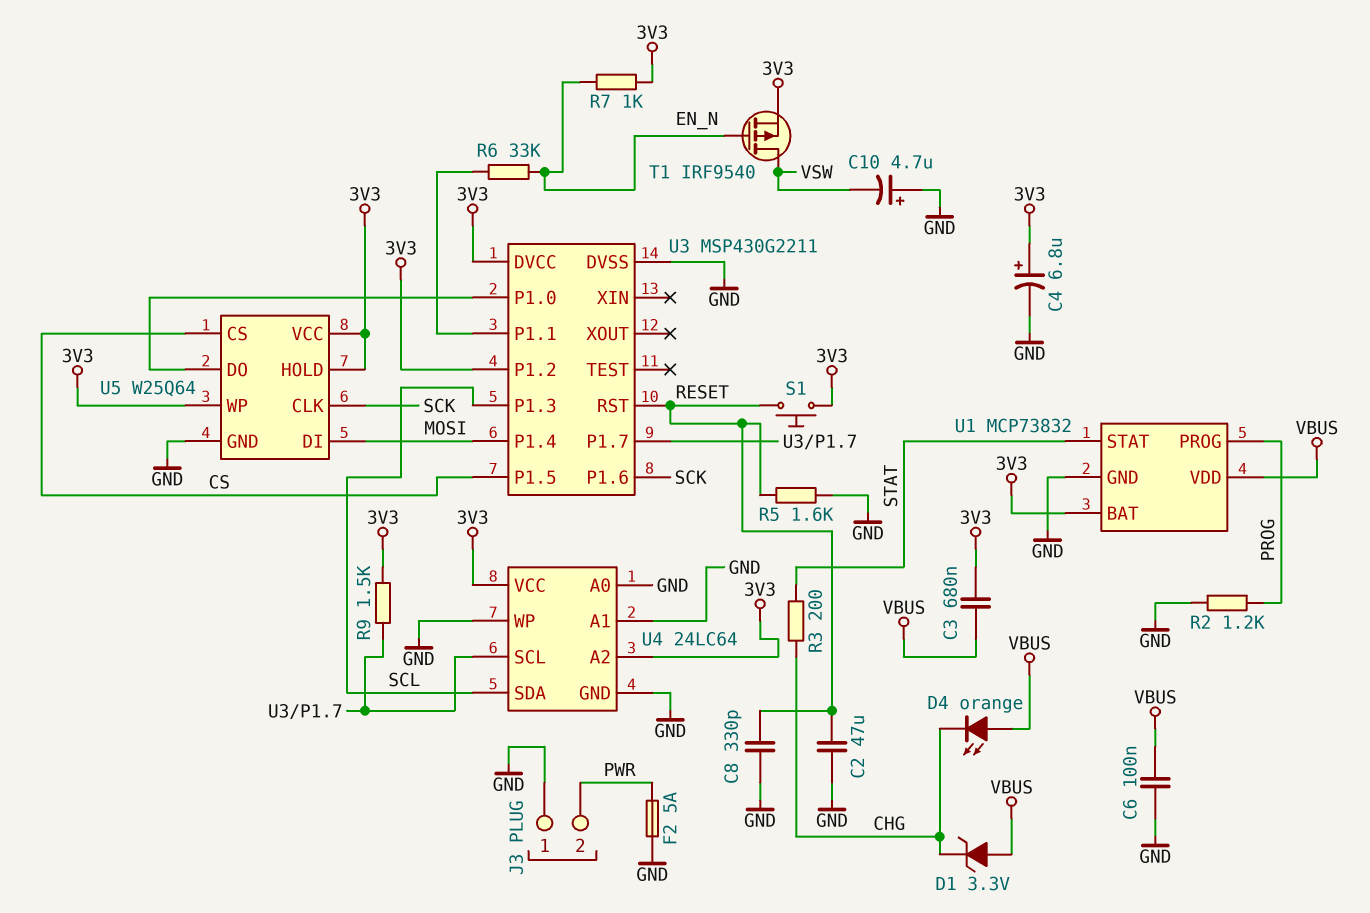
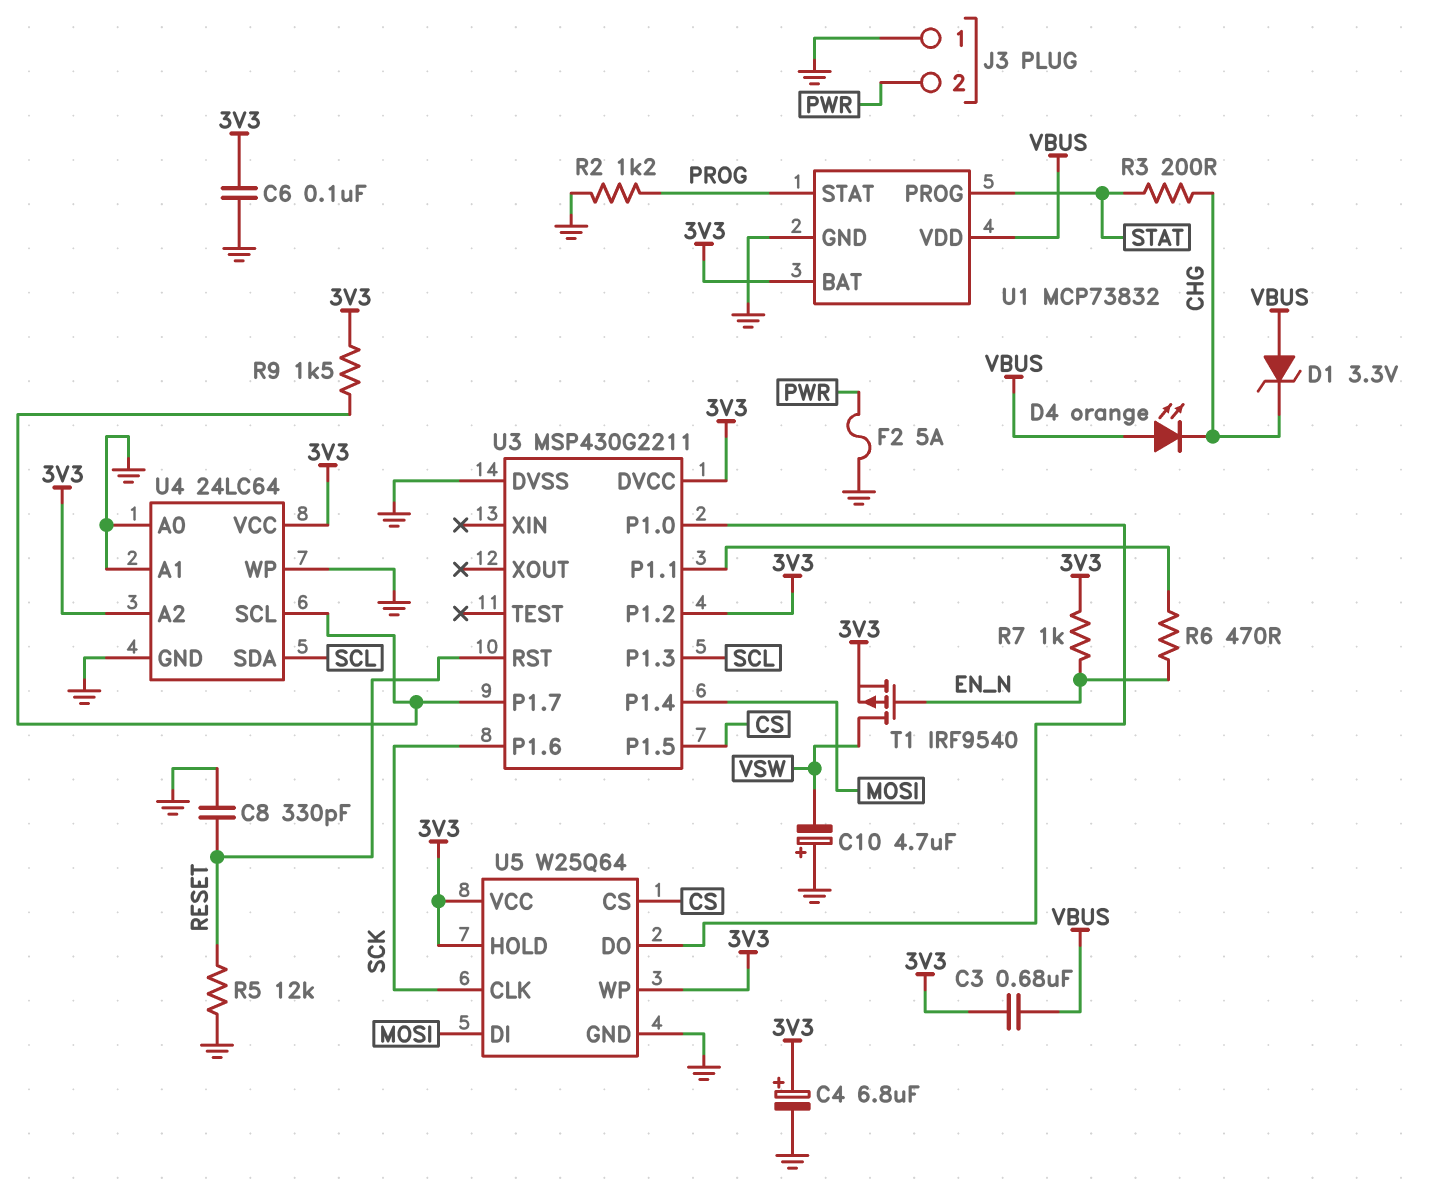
C2: 47uF (GND, RESET) -> none
C6: 100nF (GND, VBUS) -> 100nF (3V3, GND)
R5: 1.6k (GND, RESET) -> 12k (GND, RESET)
R6: 33k (EN_N, U3/P1.1) -> 470 (EN_N, U3/P1.1)
S1: button (3V3, RESET) -> none
U1 pin PROG: PROG -> STAT
U1 pin STAT: STAT -> PROG

